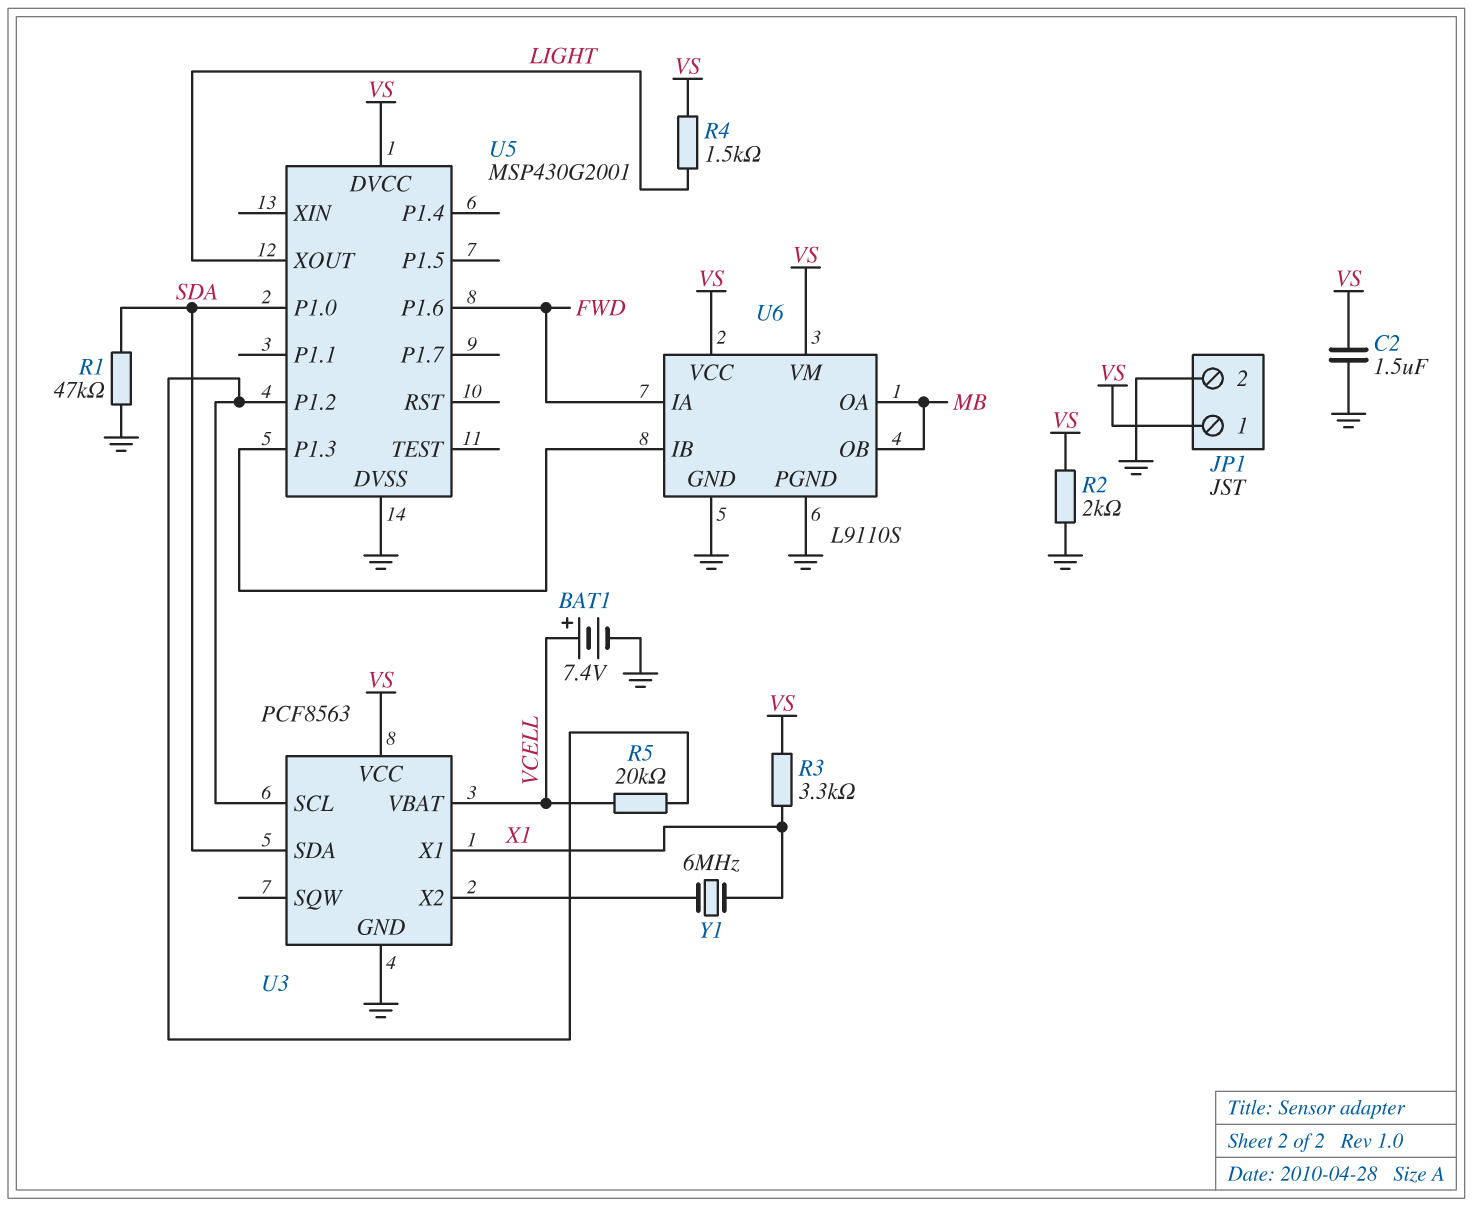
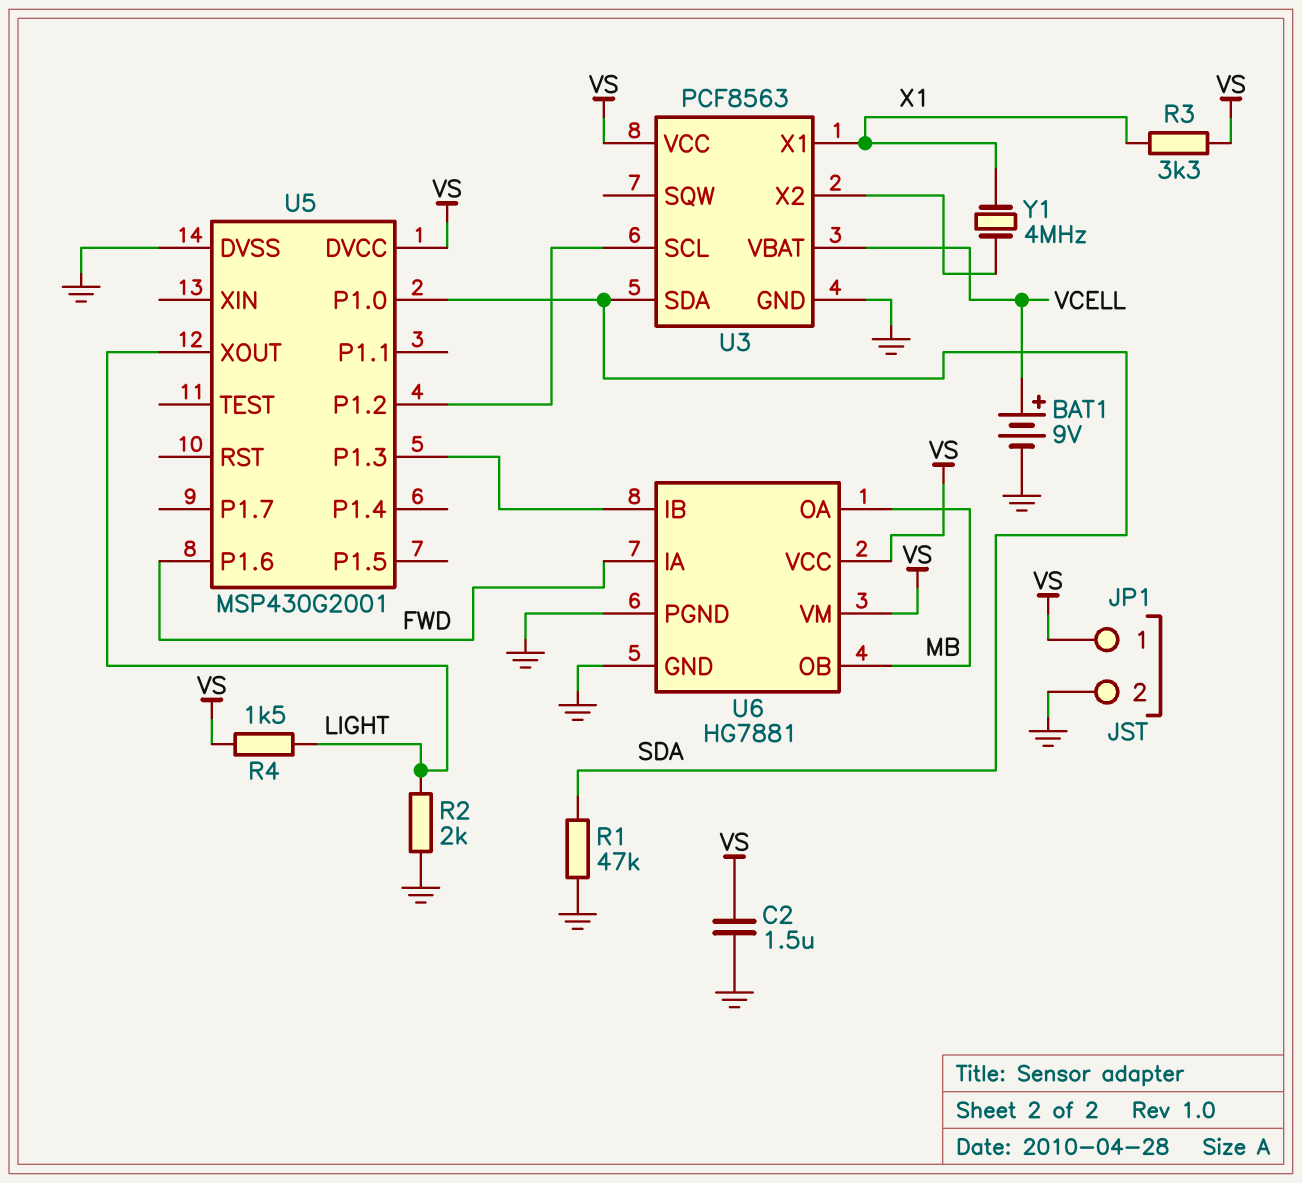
BAT1: 7.4V (plus VCELL, minus GND) -> 9V (plus VCELL, minus GND)
R2: 2k (GND, VS) -> 2k (GND, LIGHT)
R5: 20k (U3/SCL, VCELL) -> none
U6: L9110S -> HG7881
Y1: 6MHz (U3/X2, X1) -> 4MHz (U3/X2, X1)

